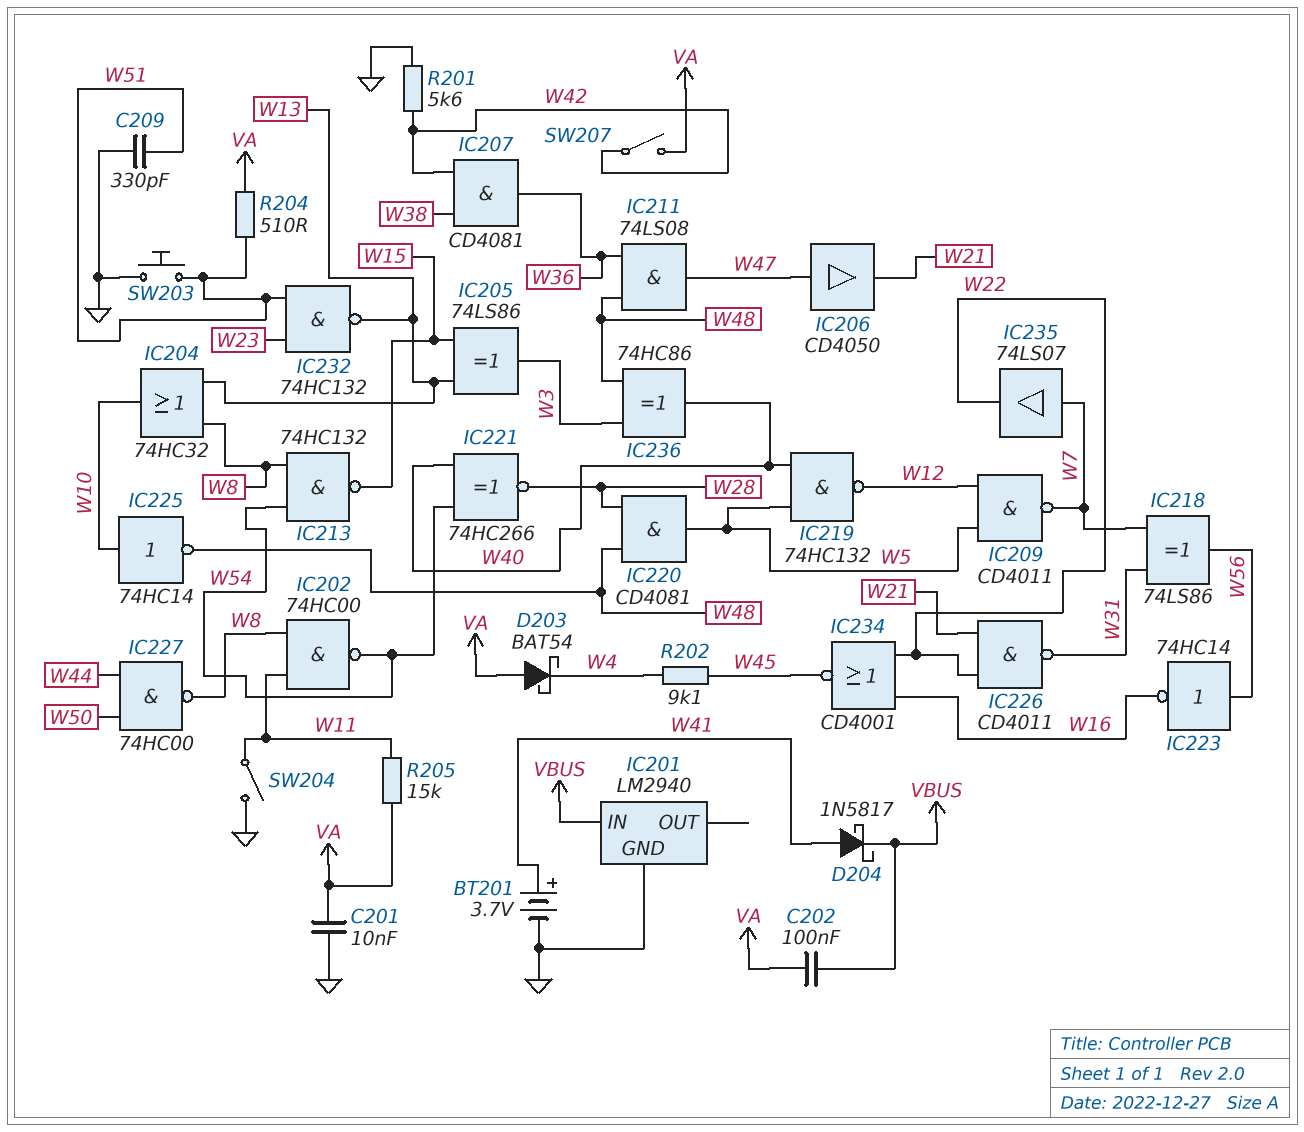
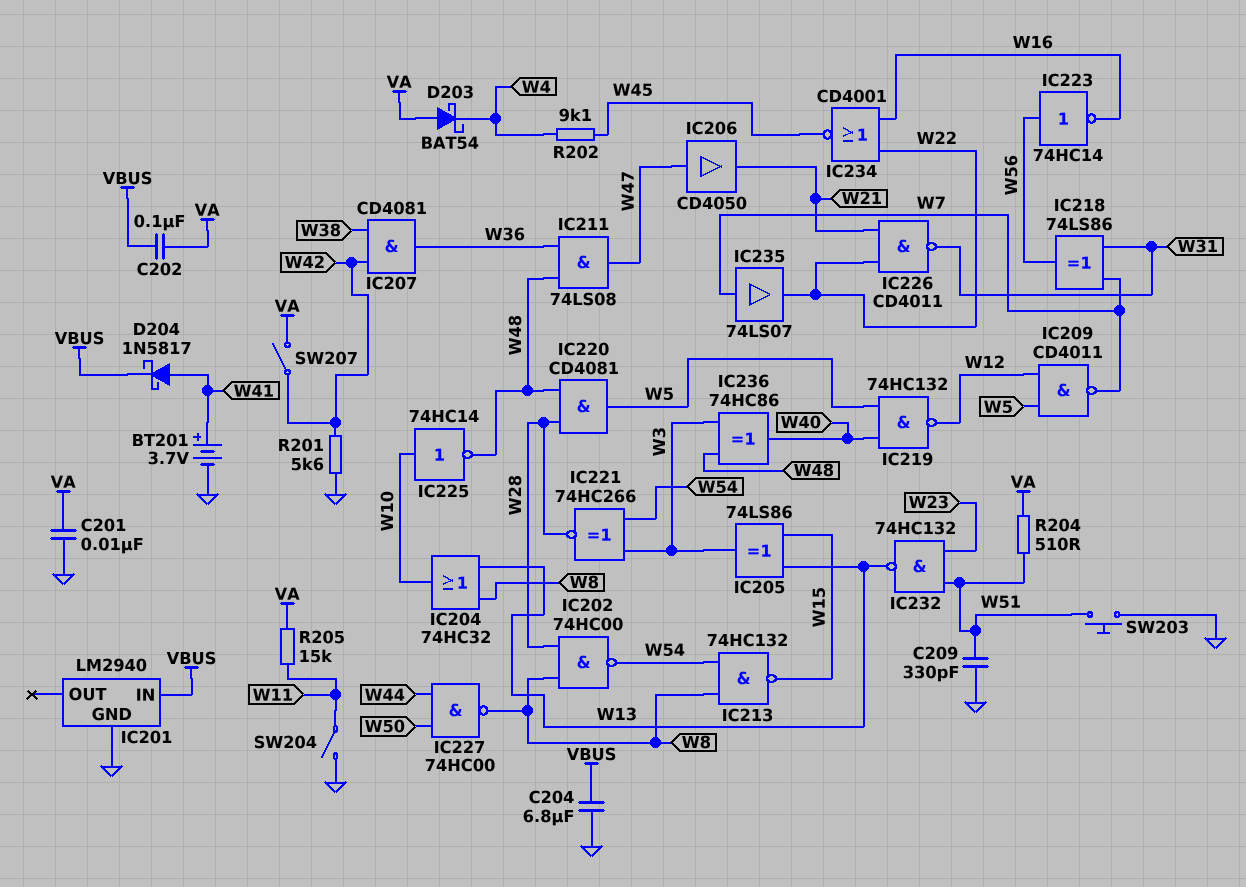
C204: none -> 6.8uF (GND, VBUS)
IC202: NAND 74HC00 (in W8, in W11, out W54) -> NAND 74HC00 (in W8, in W28, out W54)
IC221: XNOR 74HC266 (in W40, in W54, out W28) -> XNOR 74HC266 (in W3, in W54, out W28)

